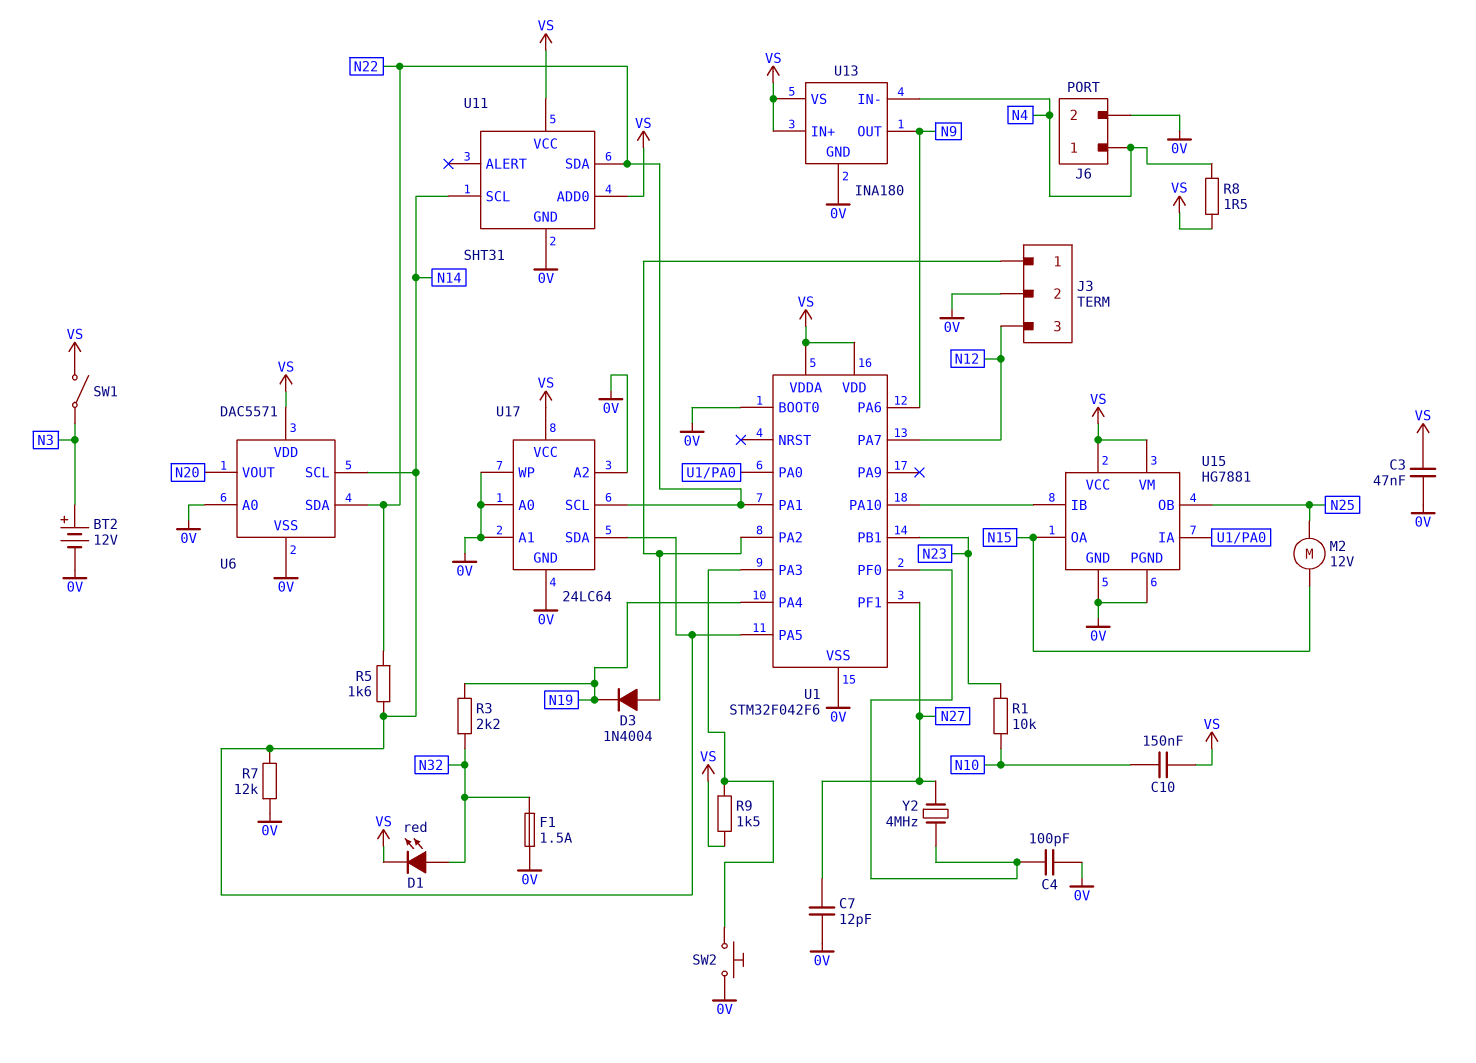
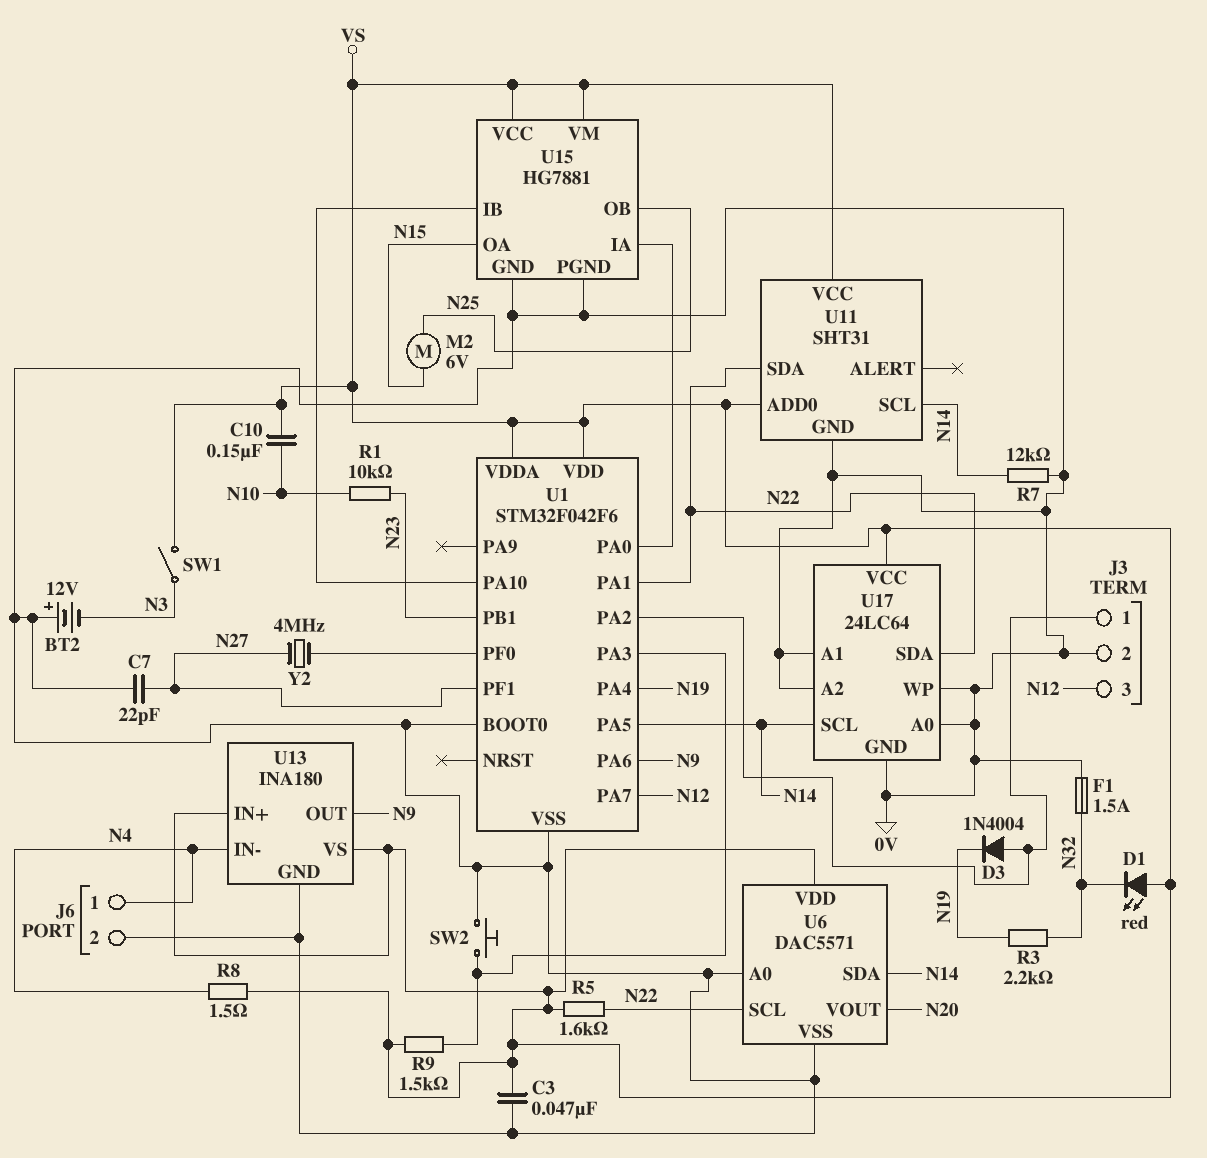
BT2: 12V (plus N3, minus 0V) -> 12V (plus 0V, minus N3)
C4: 100pF (0V, U1/PF0) -> none
C7: 12pF (0V, N27) -> 22pF (0V, N27)
D1: LED red (A N32, K VS) -> LED red (A VS, K N32)
M2: motor 12V (N15, N25) -> motor 6V (N15, N25)
R5: 1.6k (N14, N22) -> 1.6k (N22, VS)
U6 pin SCL: N14 -> N22
U6 pin SDA: N22 -> N14
U17 pin SCL: N22 -> N14
U17 pin SDA: N14 -> N22

